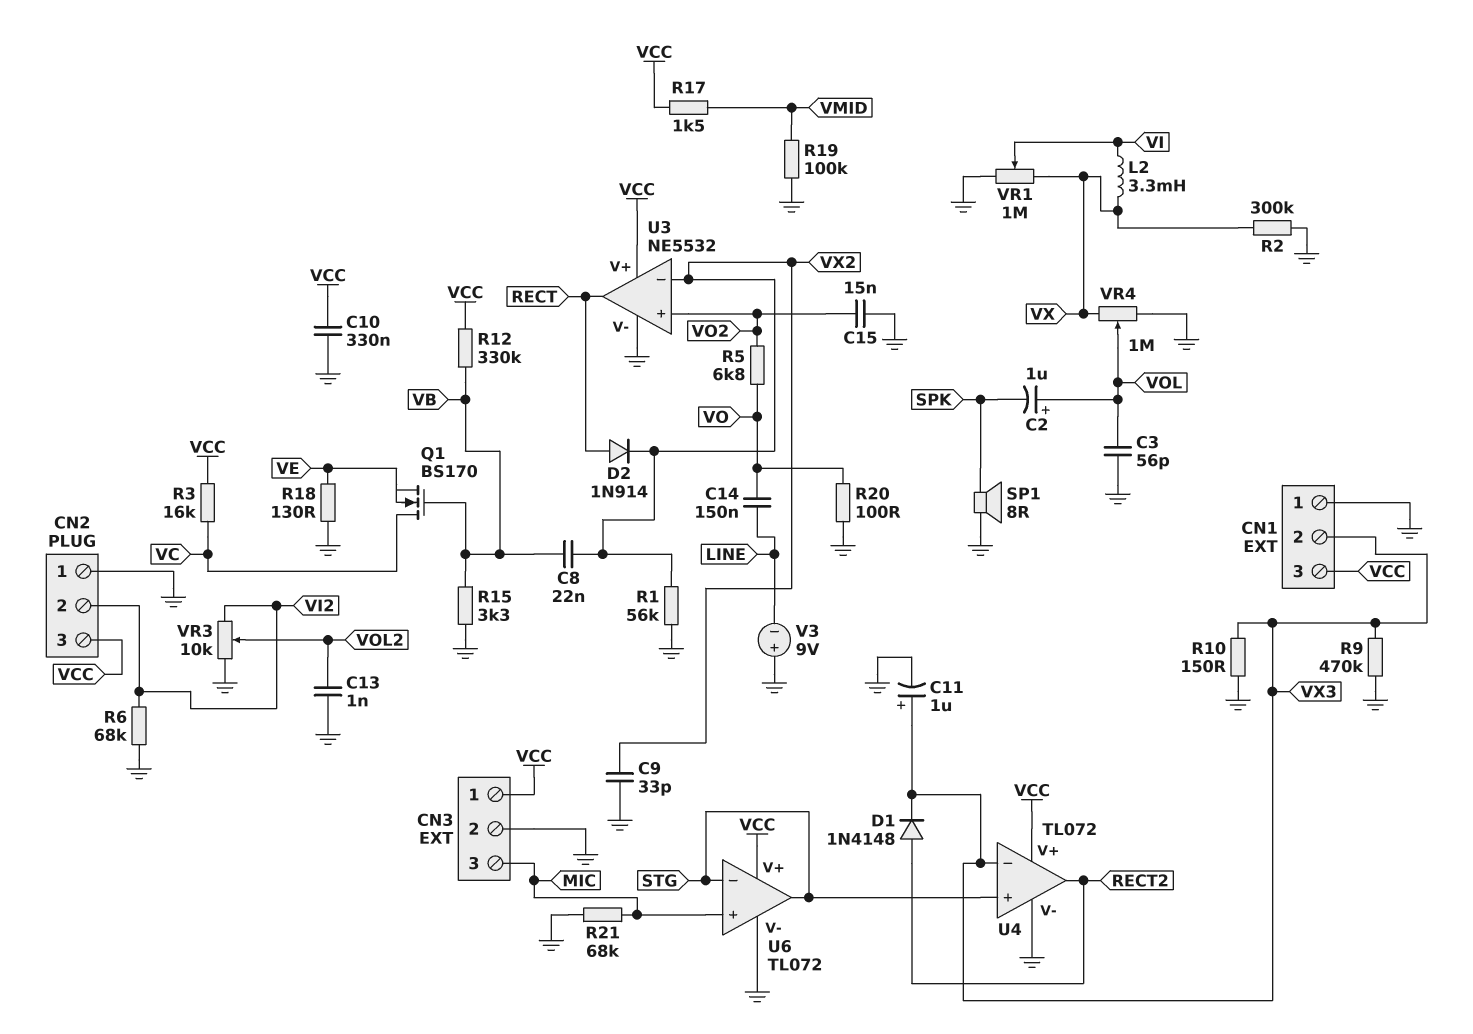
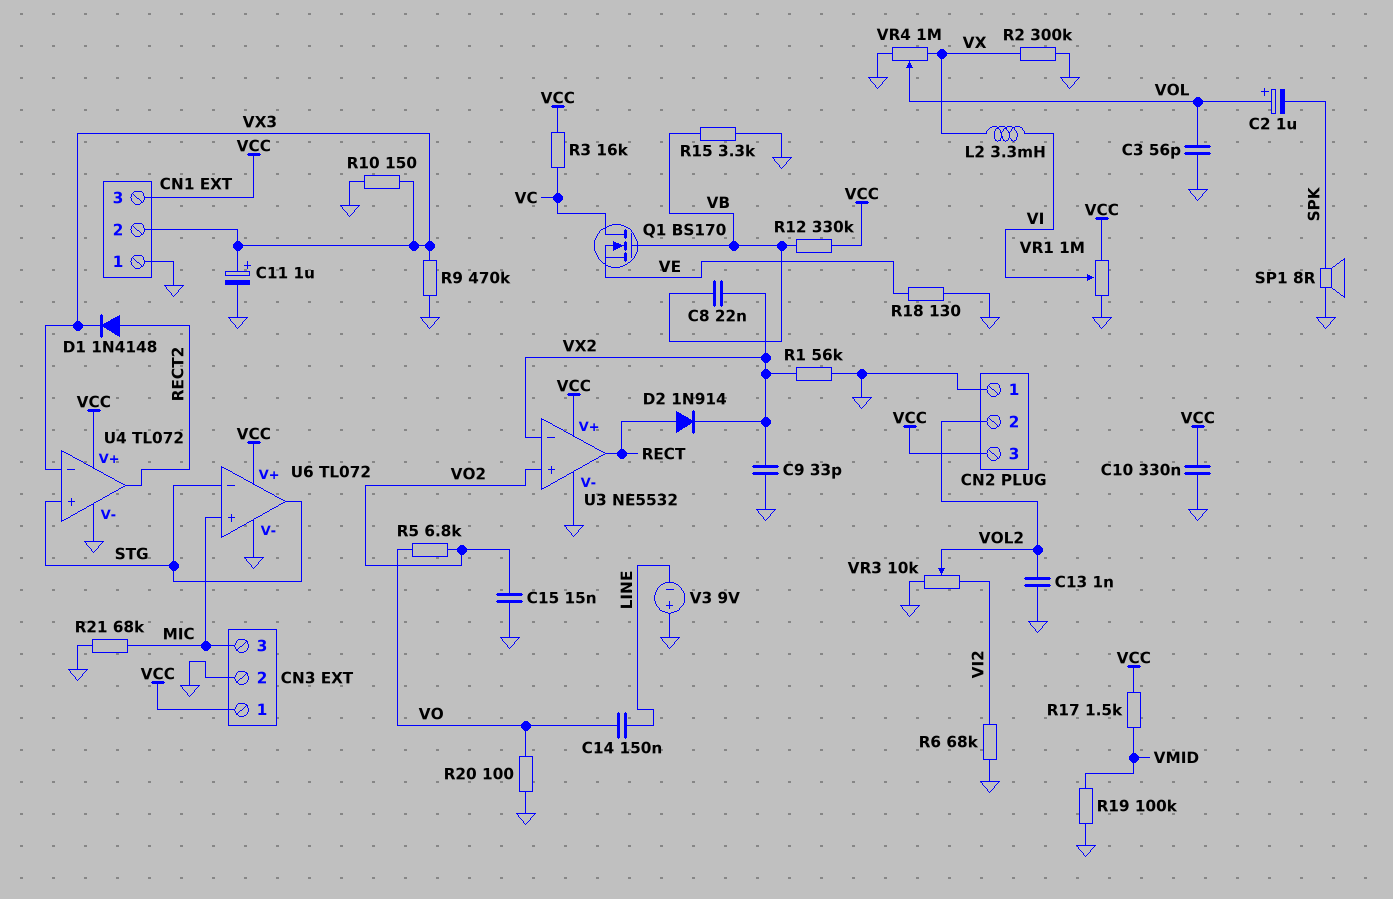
CN2 pin 2: VI2 -> VOL2
VR1: 1M (GND, VX, wiper VI) -> 1M (GND, VCC, wiper VI)

